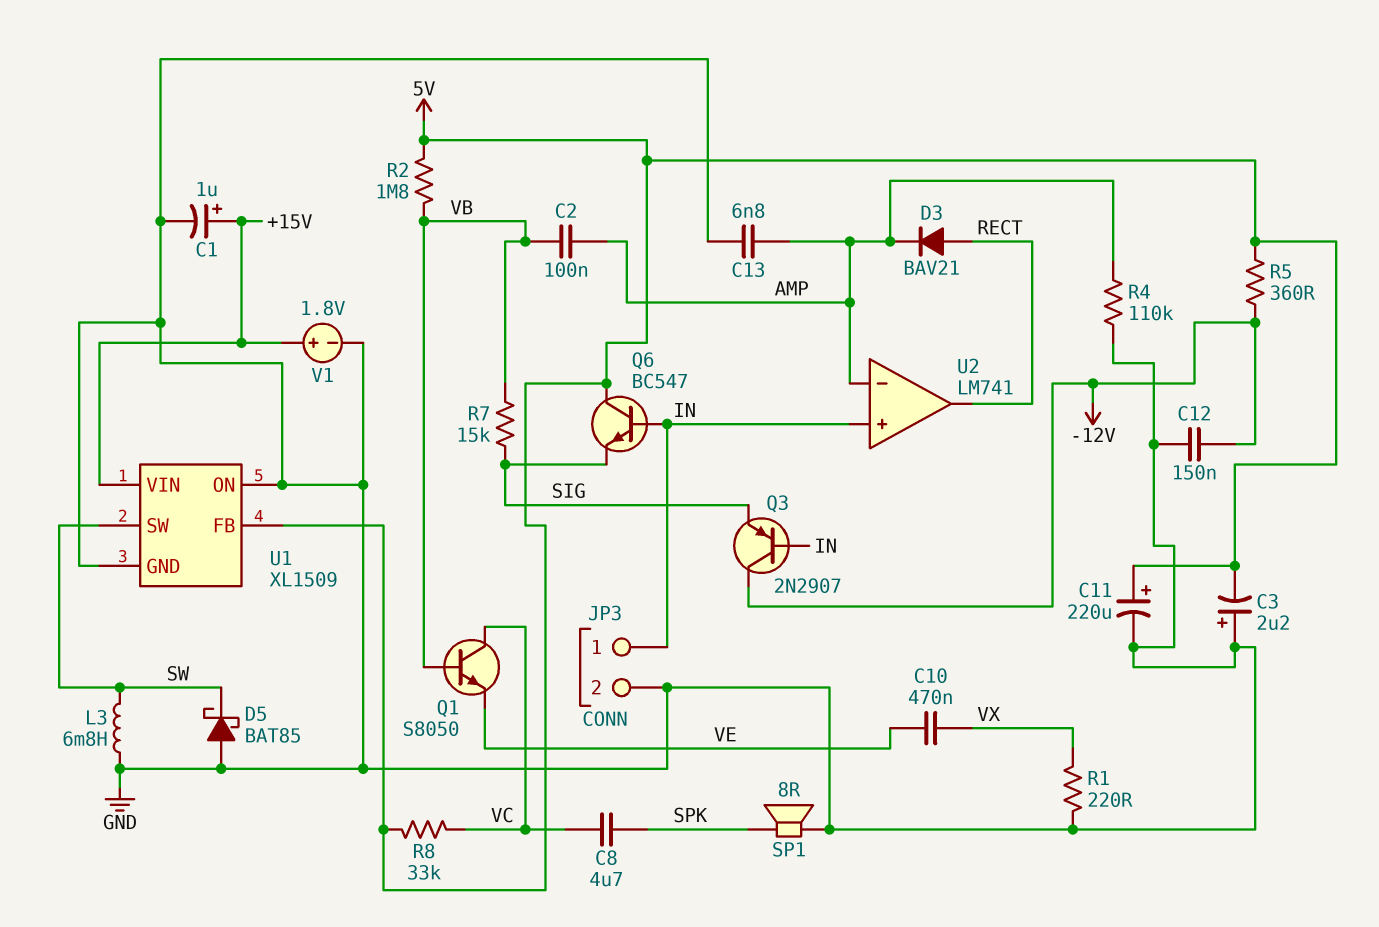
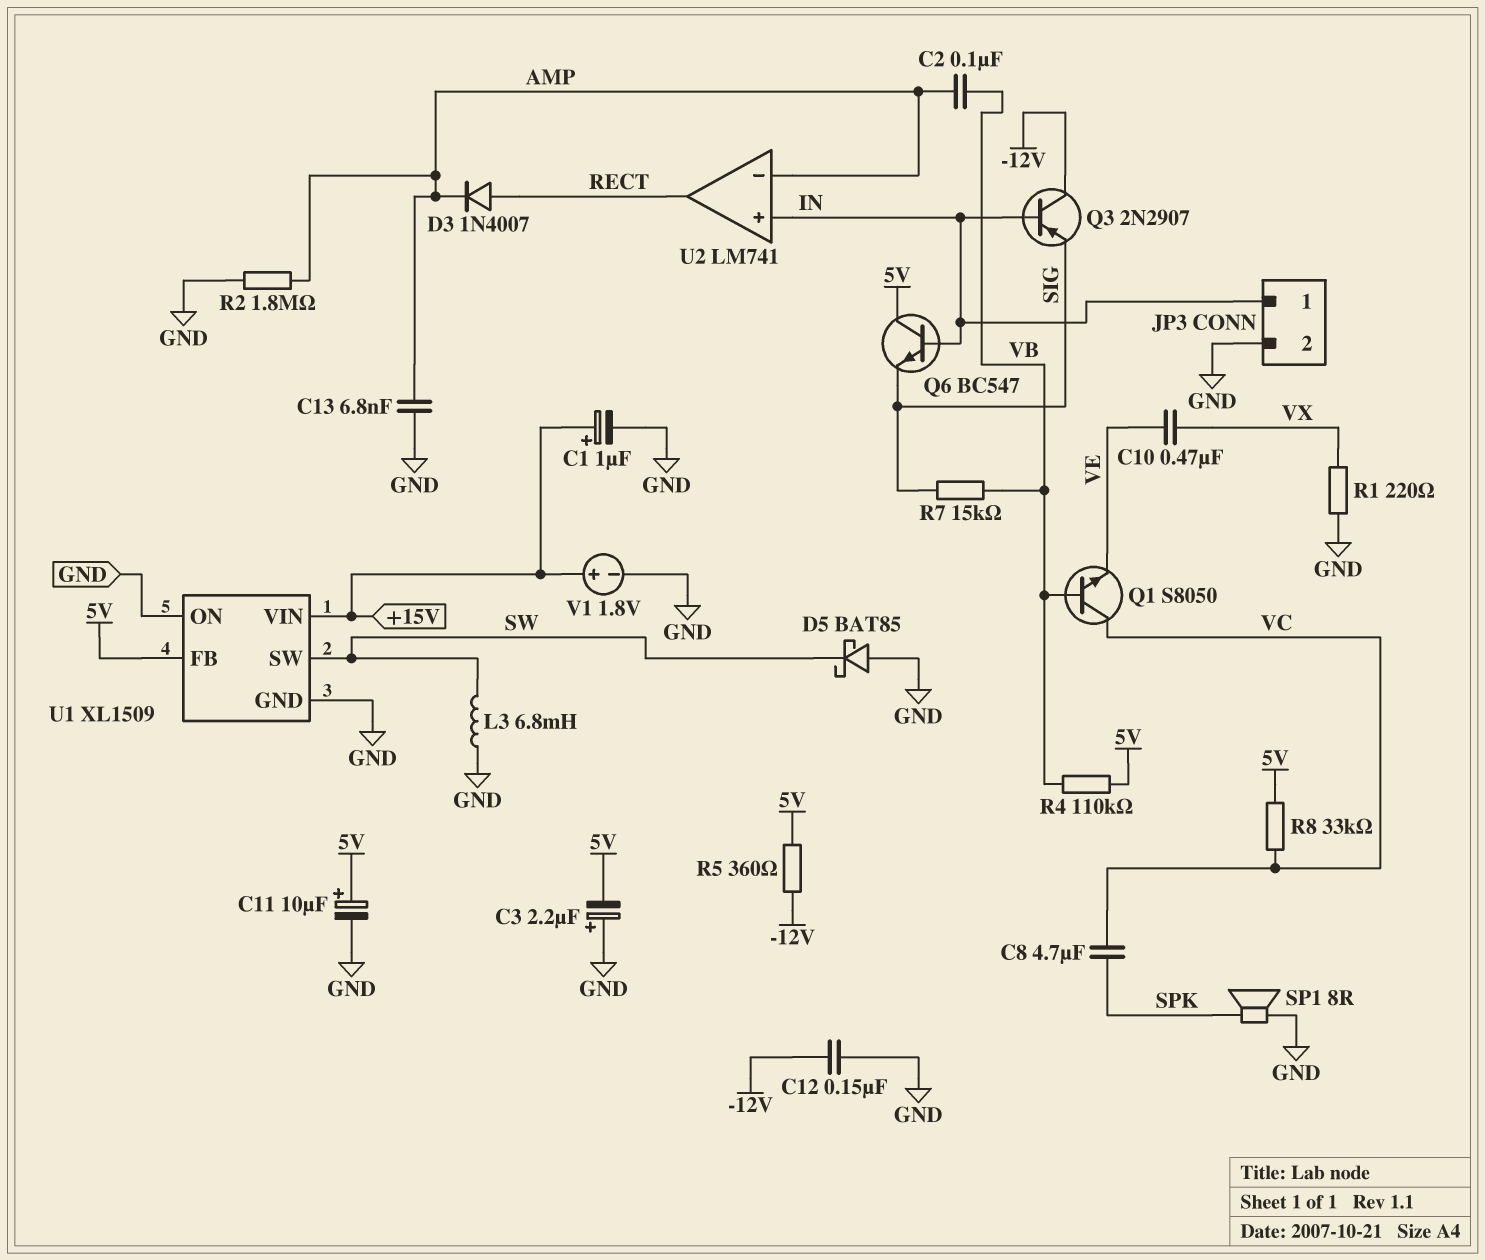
C11: 220uF (plus 5V, minus GND) -> 10uF (plus 5V, minus GND)
D3: diode BAV21 (A RECT, K AMP) -> diode 1N4007 (A RECT, K AMP)
R2: 1.8M (5V, VB) -> 1.8M (AMP, GND)
R4: 110k (AMP, GND) -> 110k (5V, VB)

